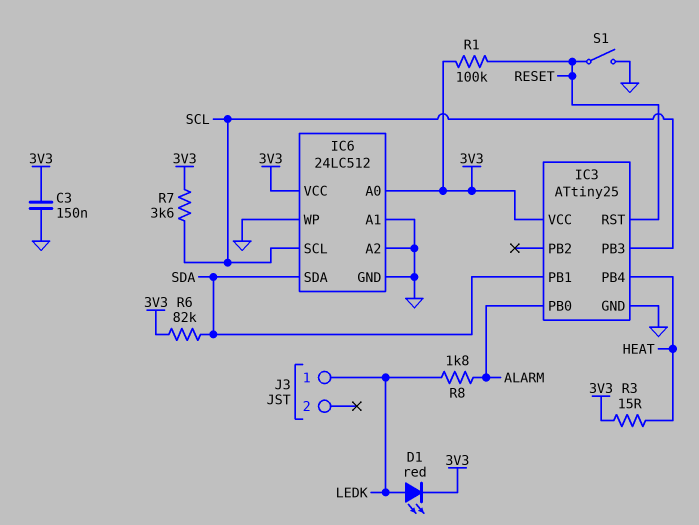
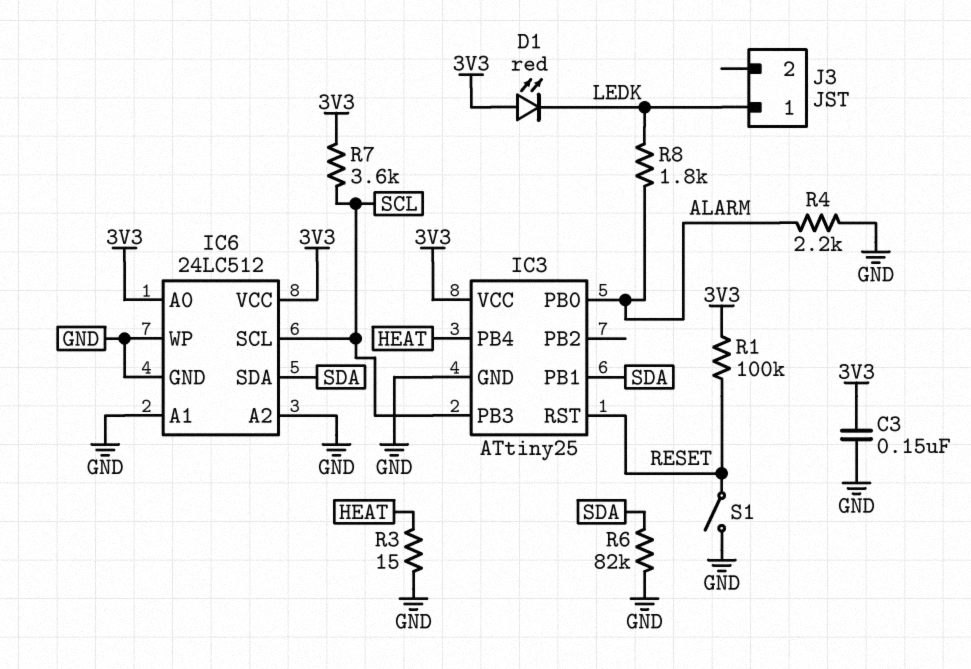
D1: LED red (A LEDK, K 3V3) -> LED red (A 3V3, K LEDK)
R3: 15 (3V3, HEAT) -> 15 (GND, HEAT)
R4: none -> 2.2k (ALARM, GND)
R6: 82k (3V3, SDA) -> 82k (GND, SDA)

